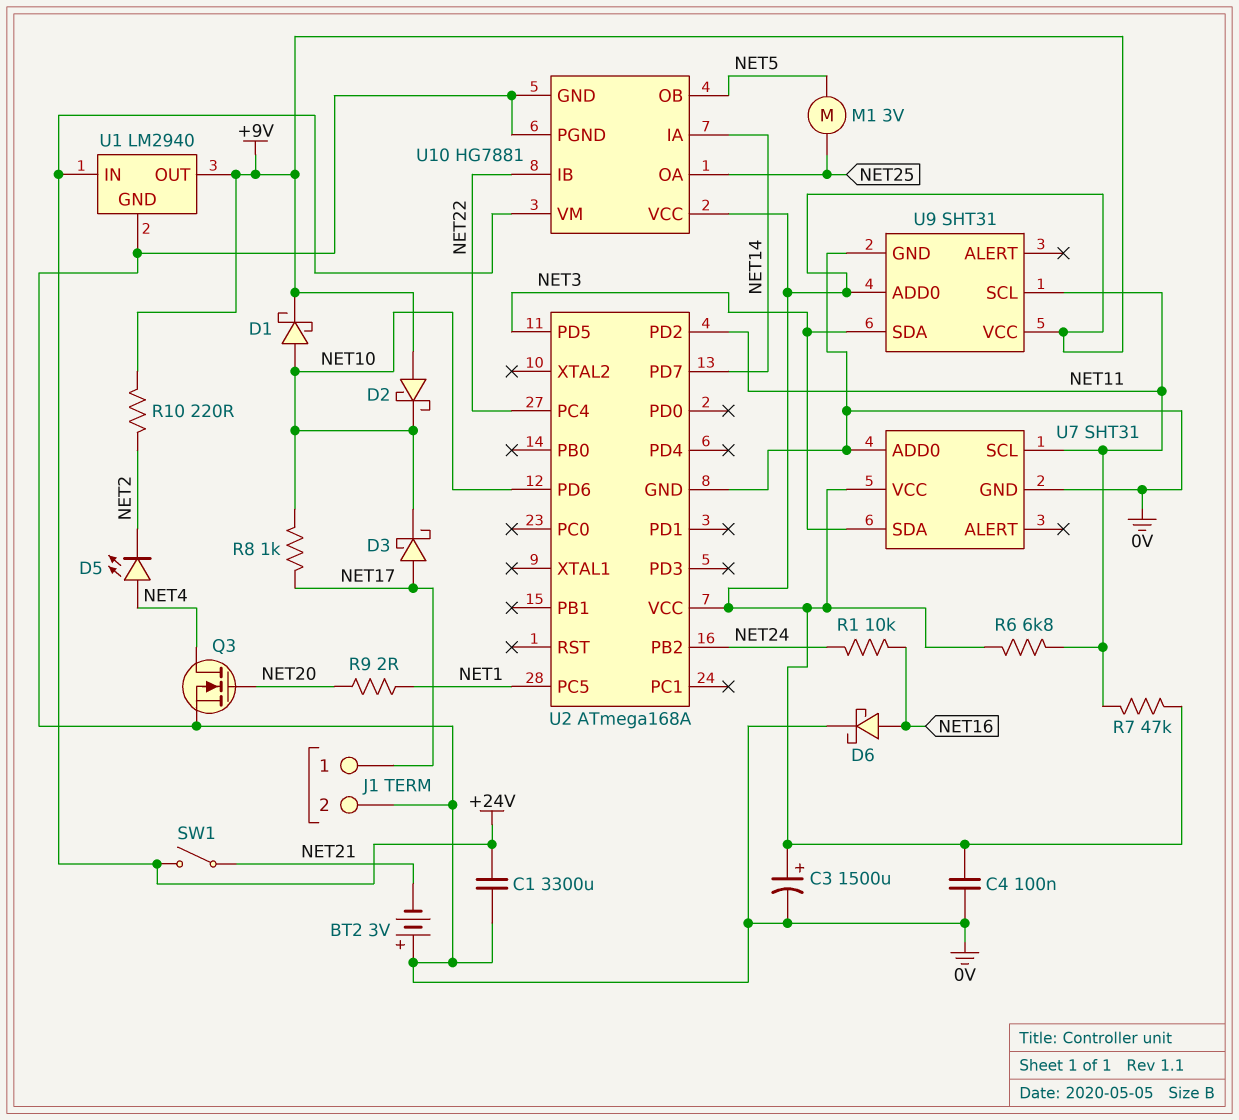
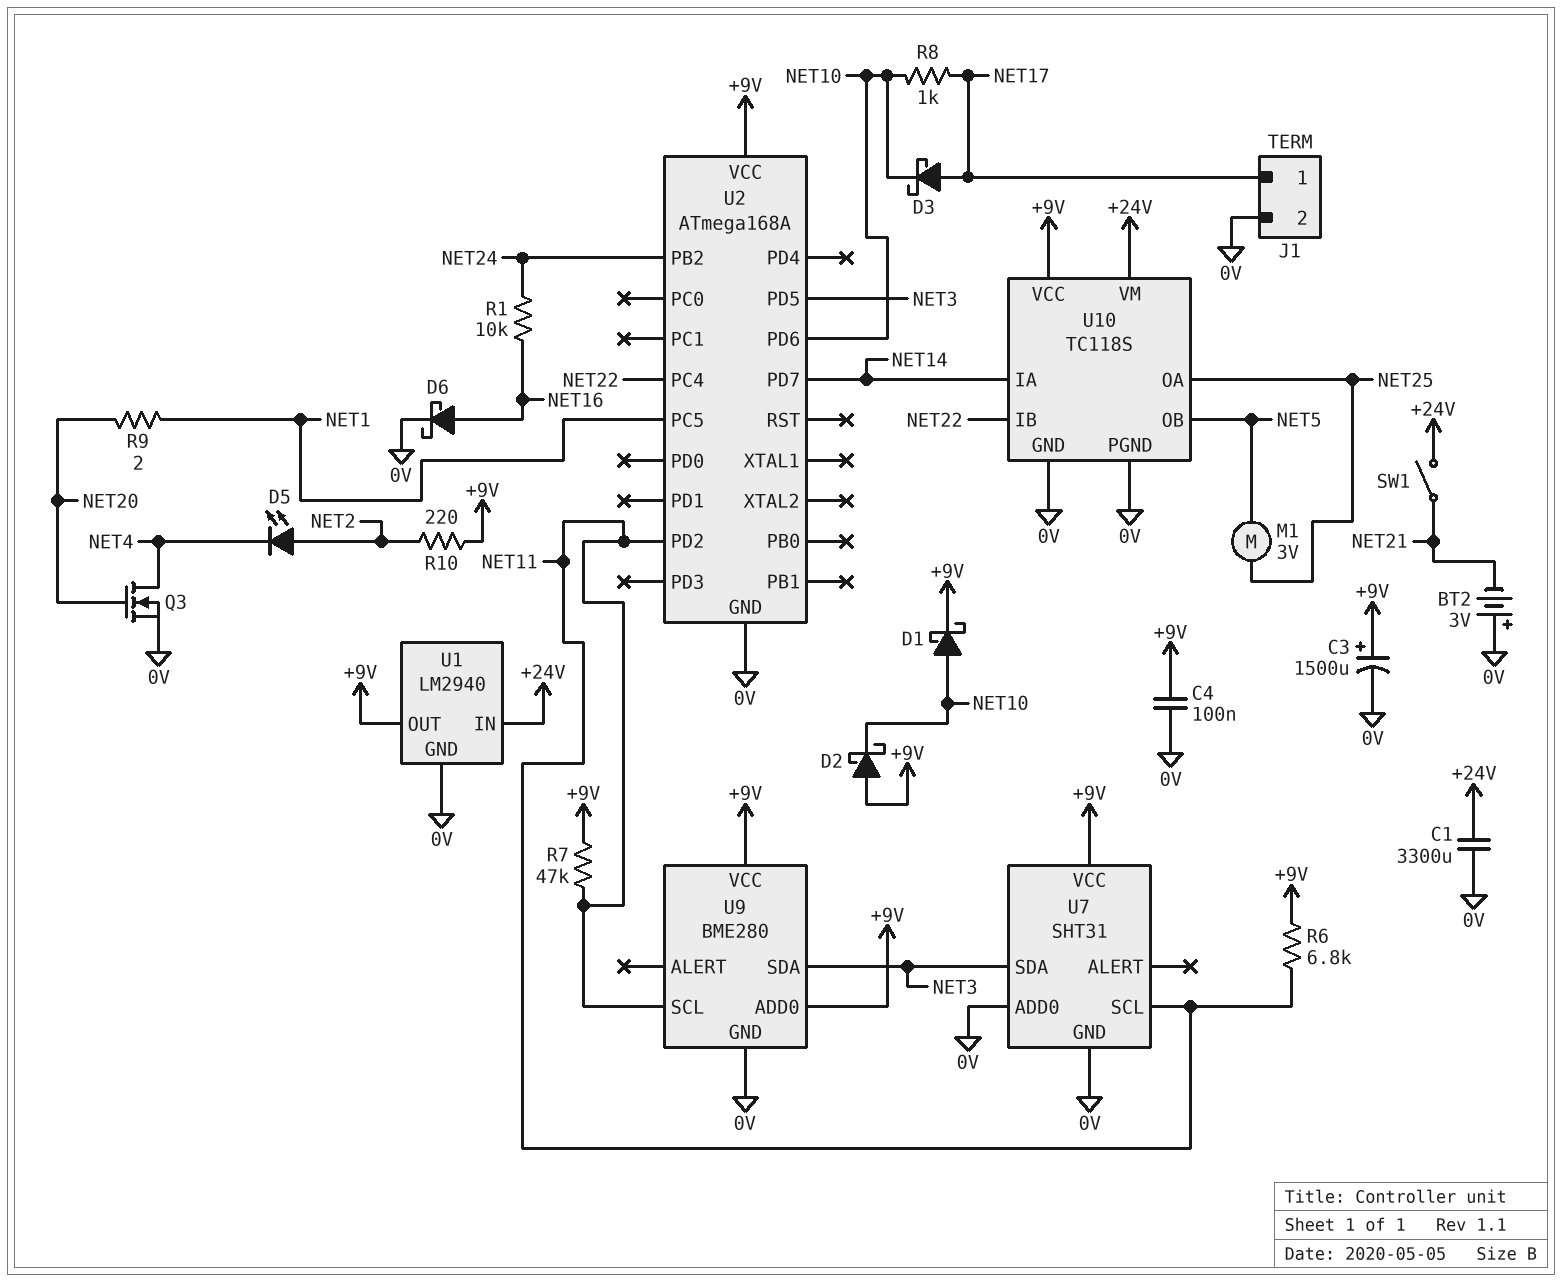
D5: LED (A NET4, K NET2) -> LED (A NET2, K NET4)
U9: SHT31 -> BME280
U10: HG7881 -> TC118S

